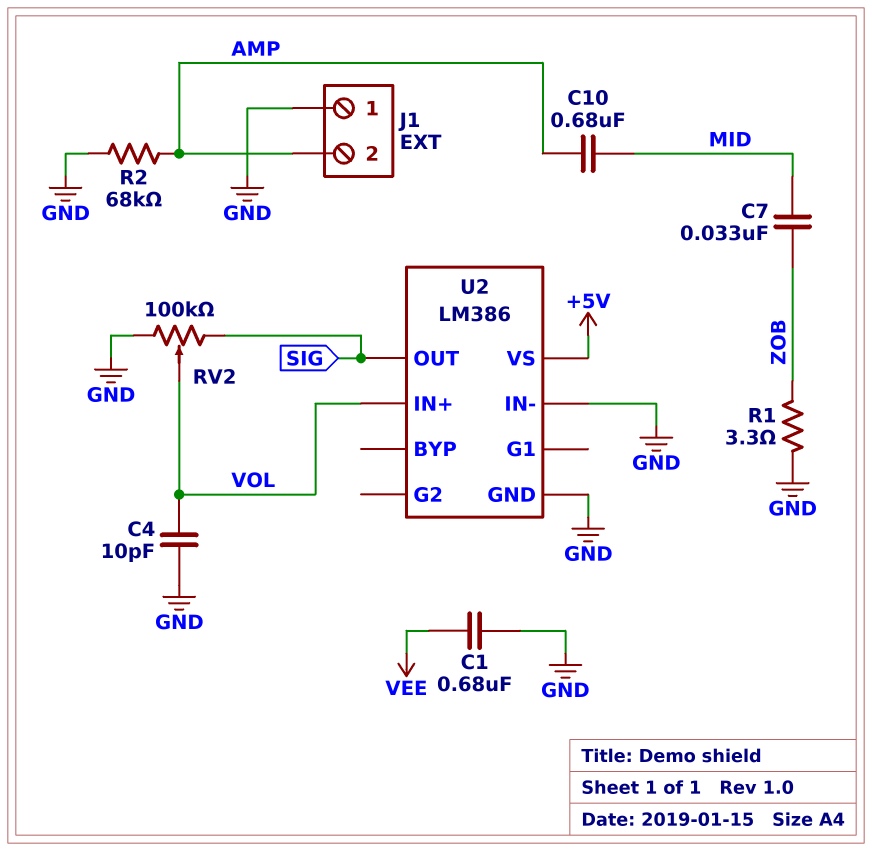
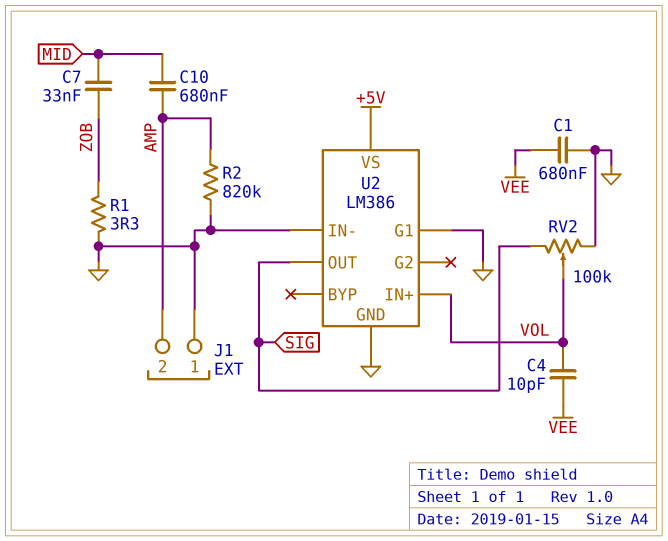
C4: 10pF (GND, VOL) -> 10pF (VEE, VOL)
R2: 68k (AMP, GND) -> 820k (AMP, GND)
U2 pin G1: none -> GND

